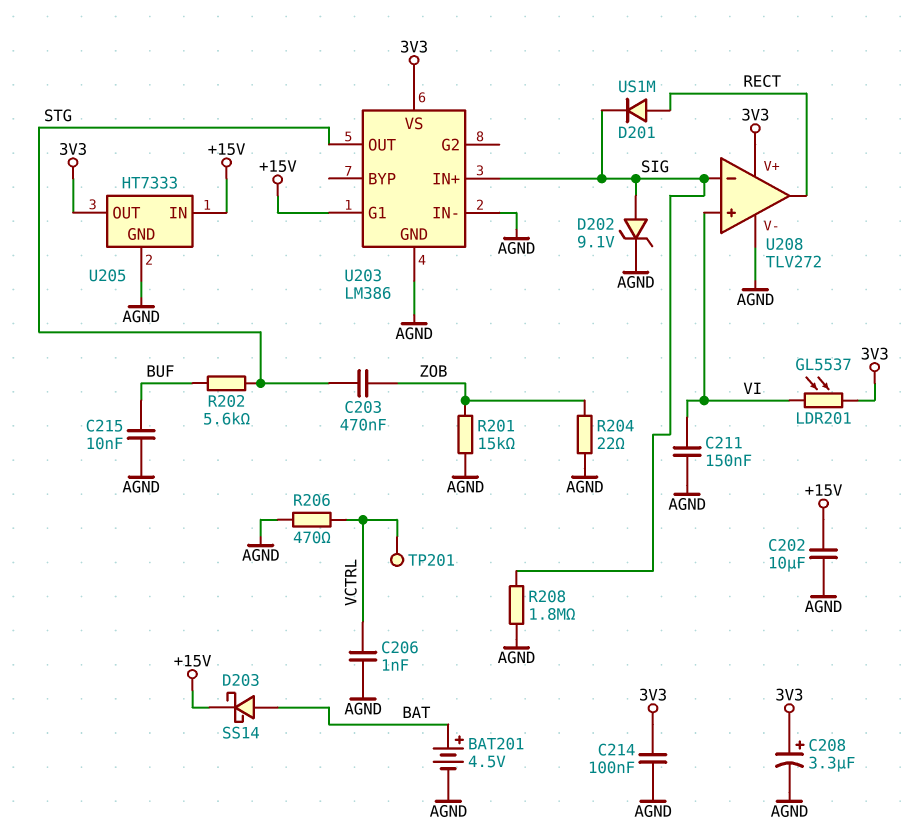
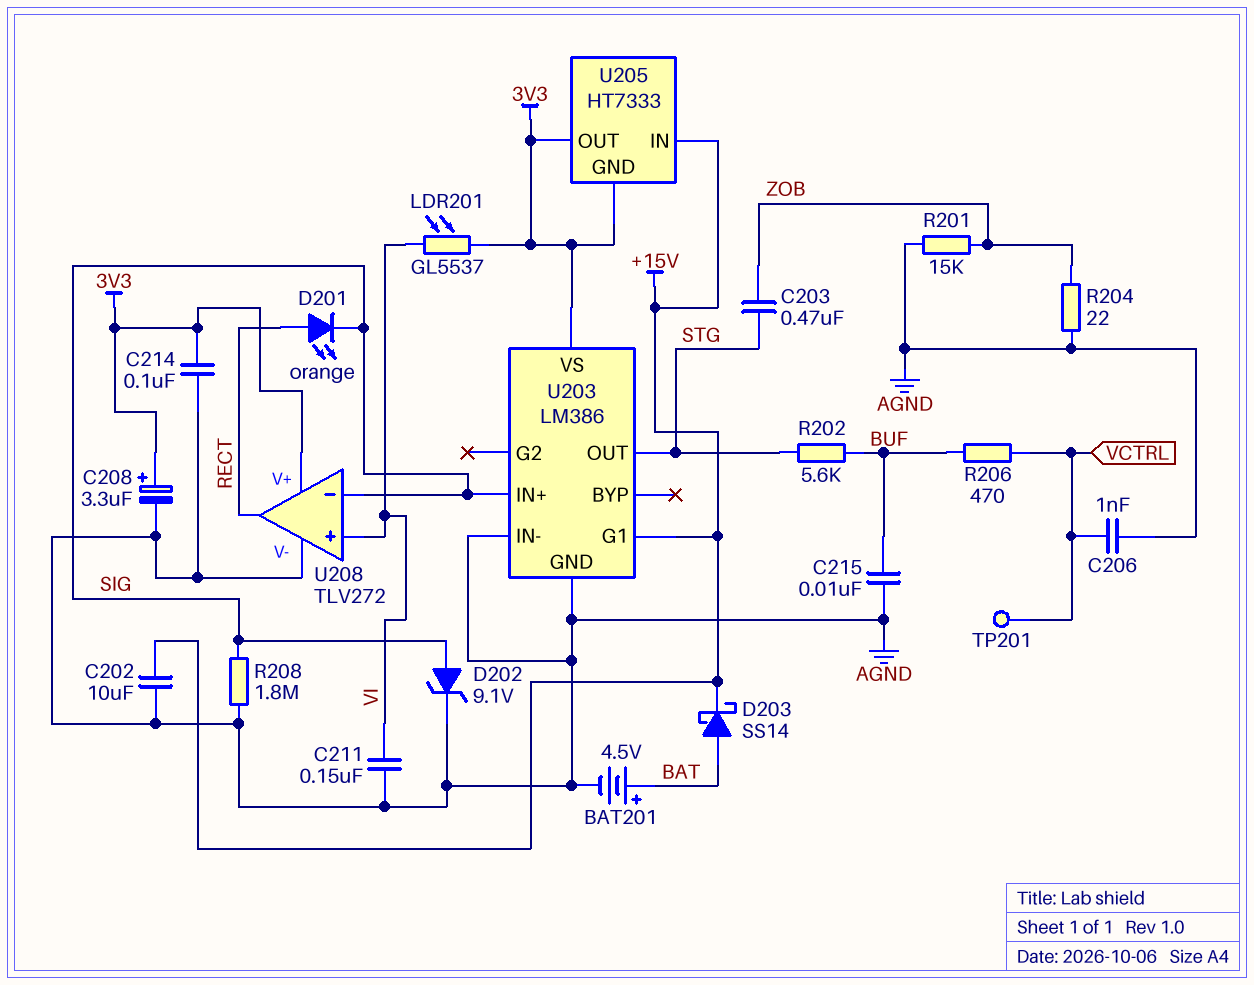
D201: diode US1M (A RECT, K SIG) -> LED orange (A RECT, K SIG)
R206: 470 (AGND, VCTRL) -> 470 (BUF, VCTRL)
U205 pin GND: AGND -> 3V3

